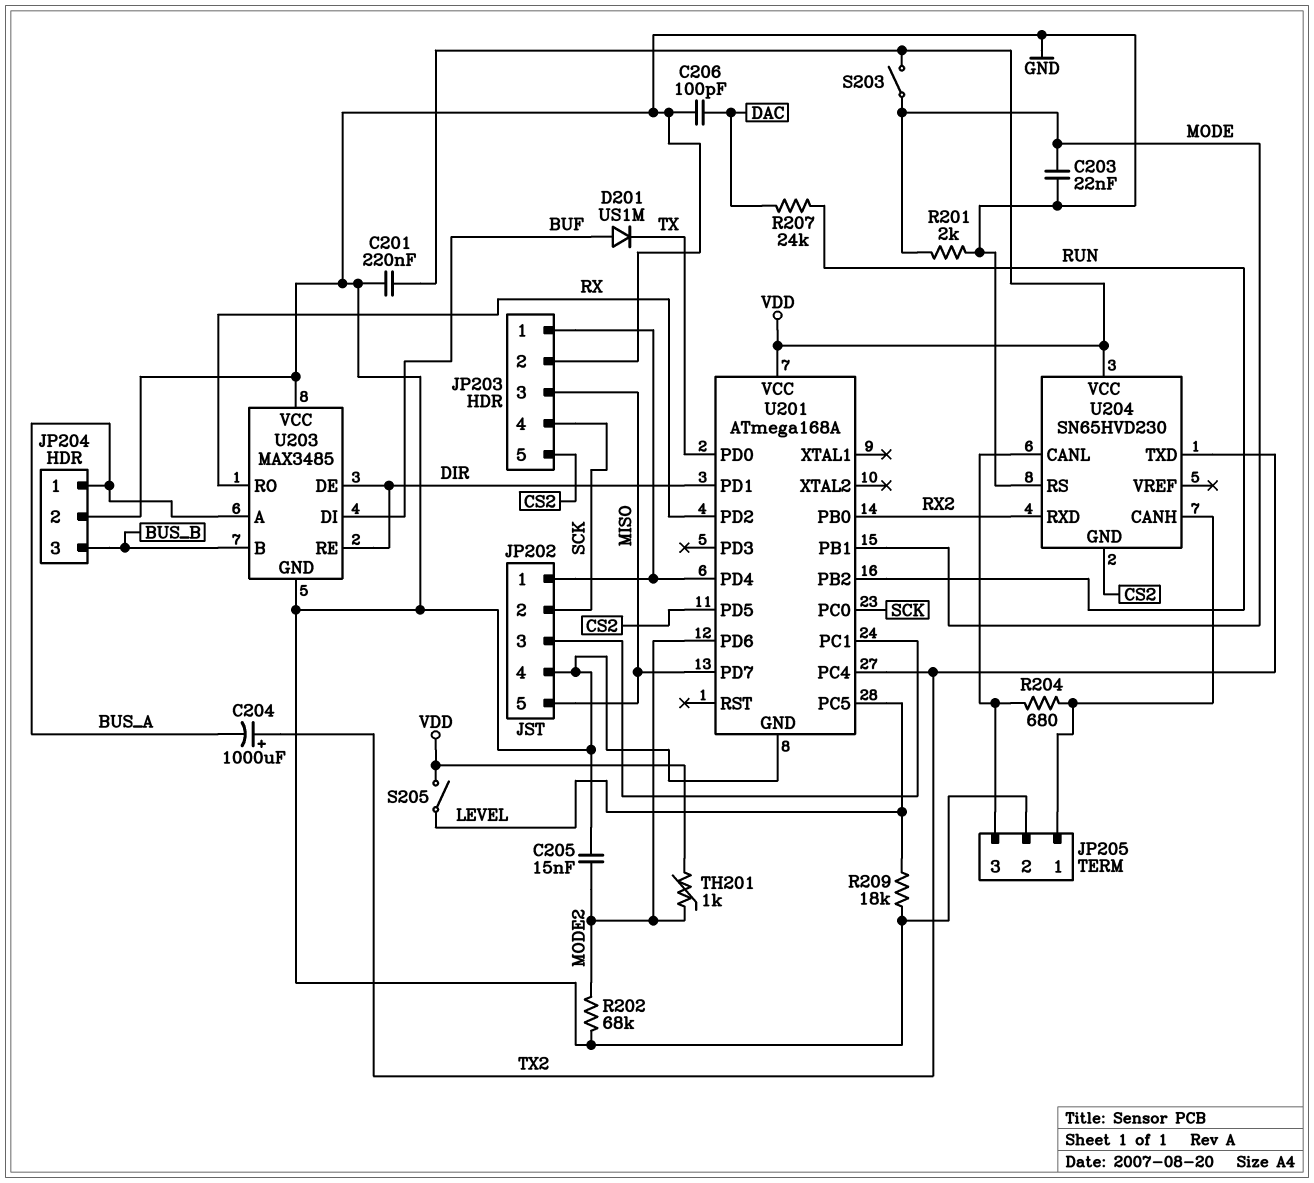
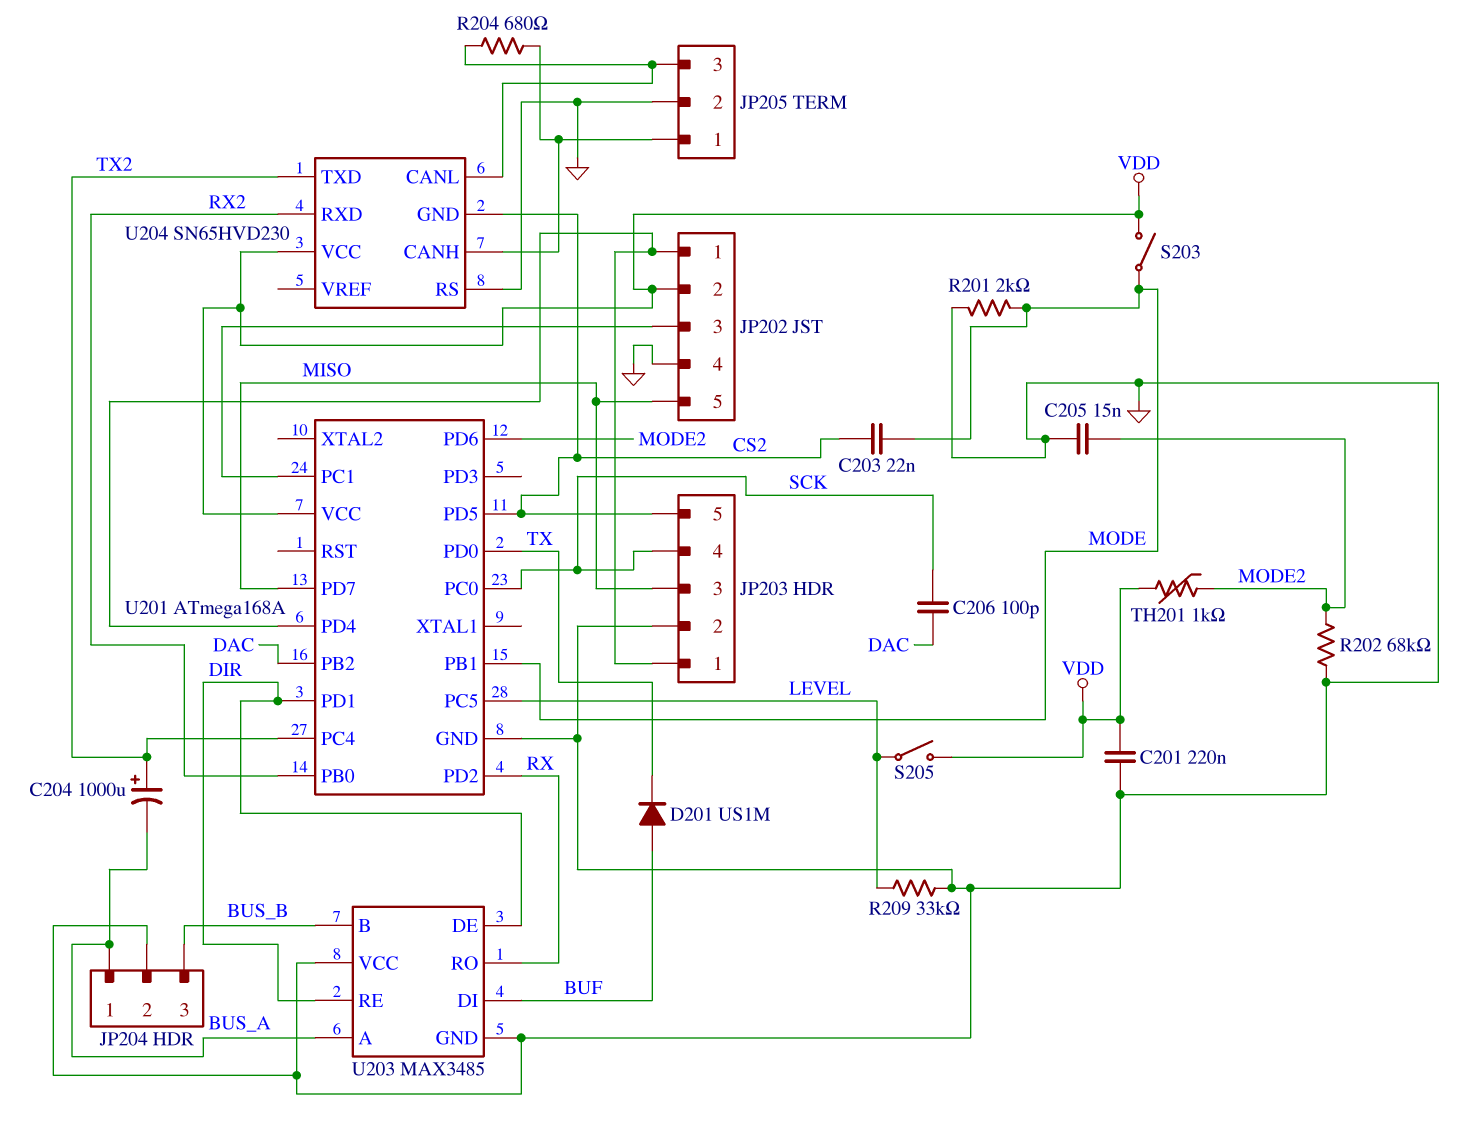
C203: 22nF (GND, MODE) -> 22nF (CS2, MODE)
C206: 100pF (DAC, GND) -> 100pF (DAC, SCK)
JP202 pin 2: SCK -> VDD
R207: 24k (DAC, RUN) -> none
R209: 18k (GND, LEVEL) -> 33k (GND, LEVEL)
U201 pin PB2: RUN -> DAC

